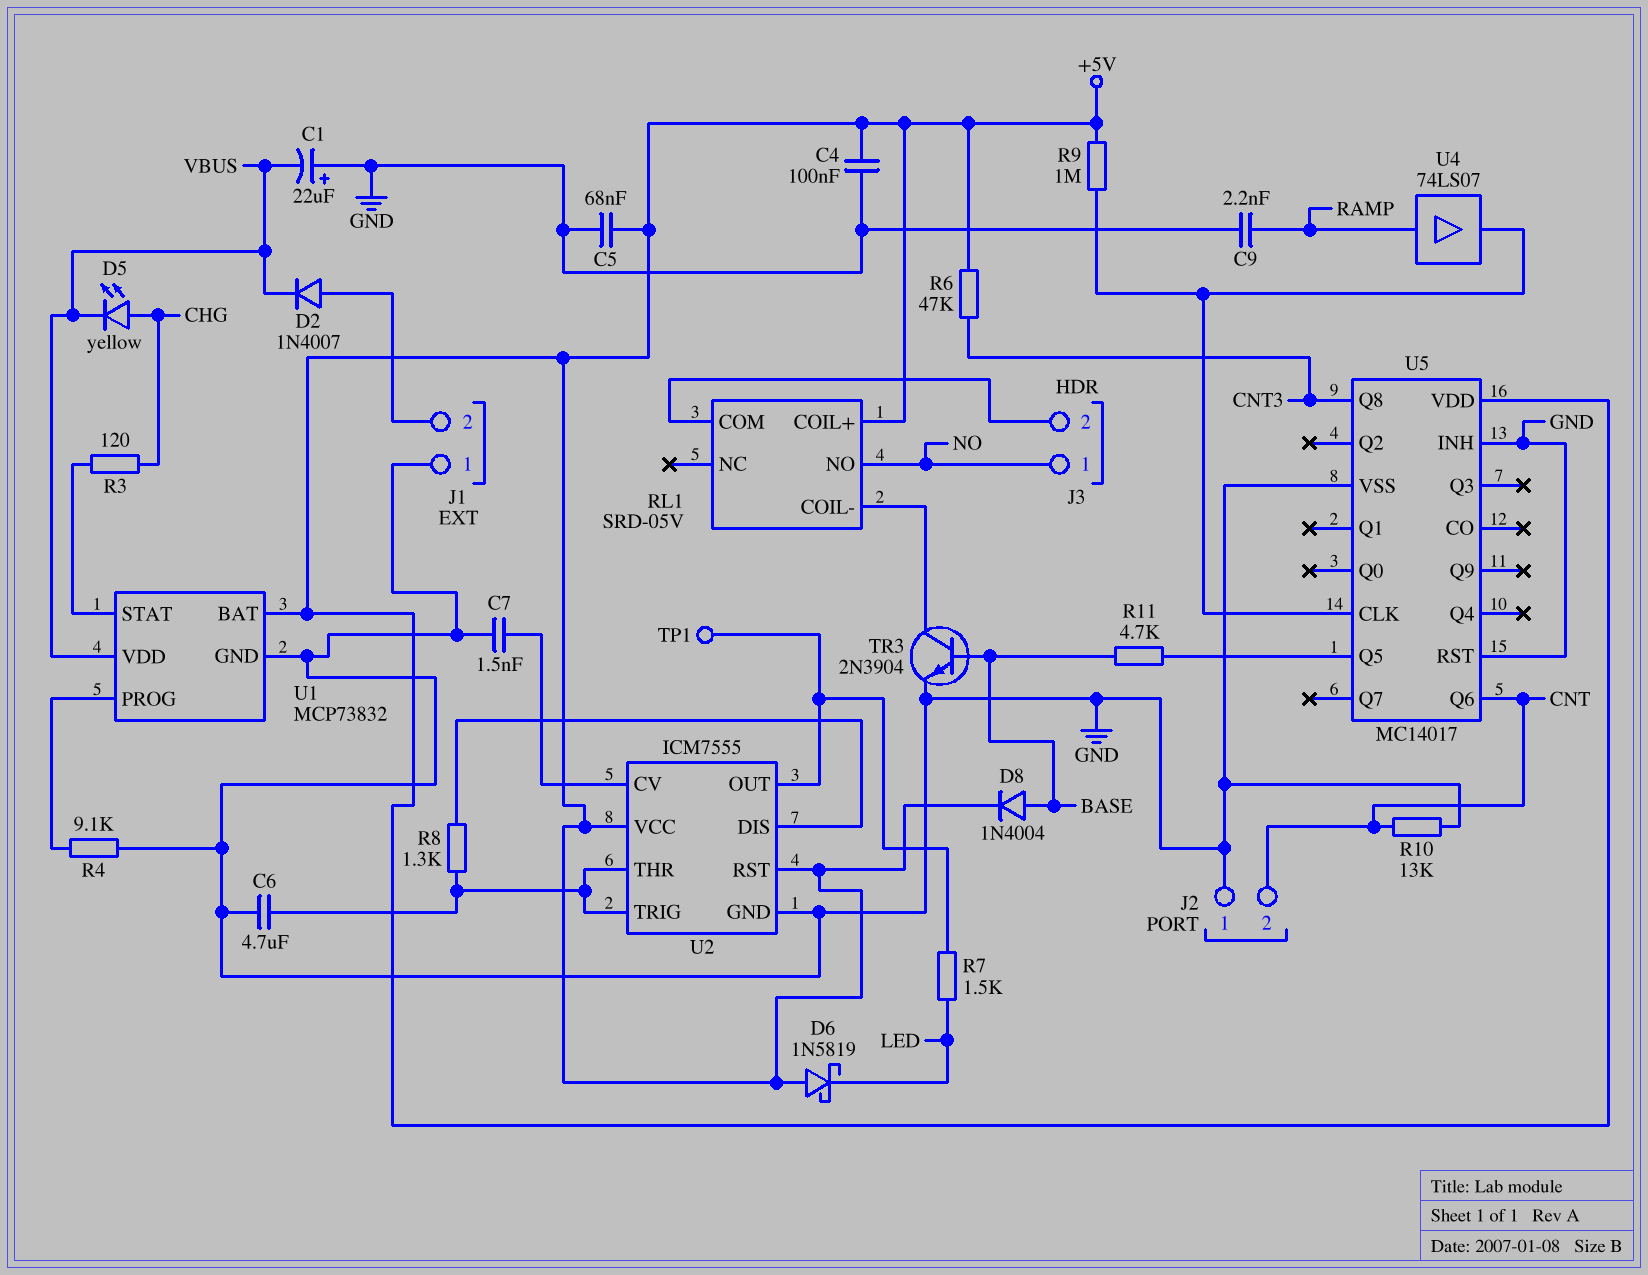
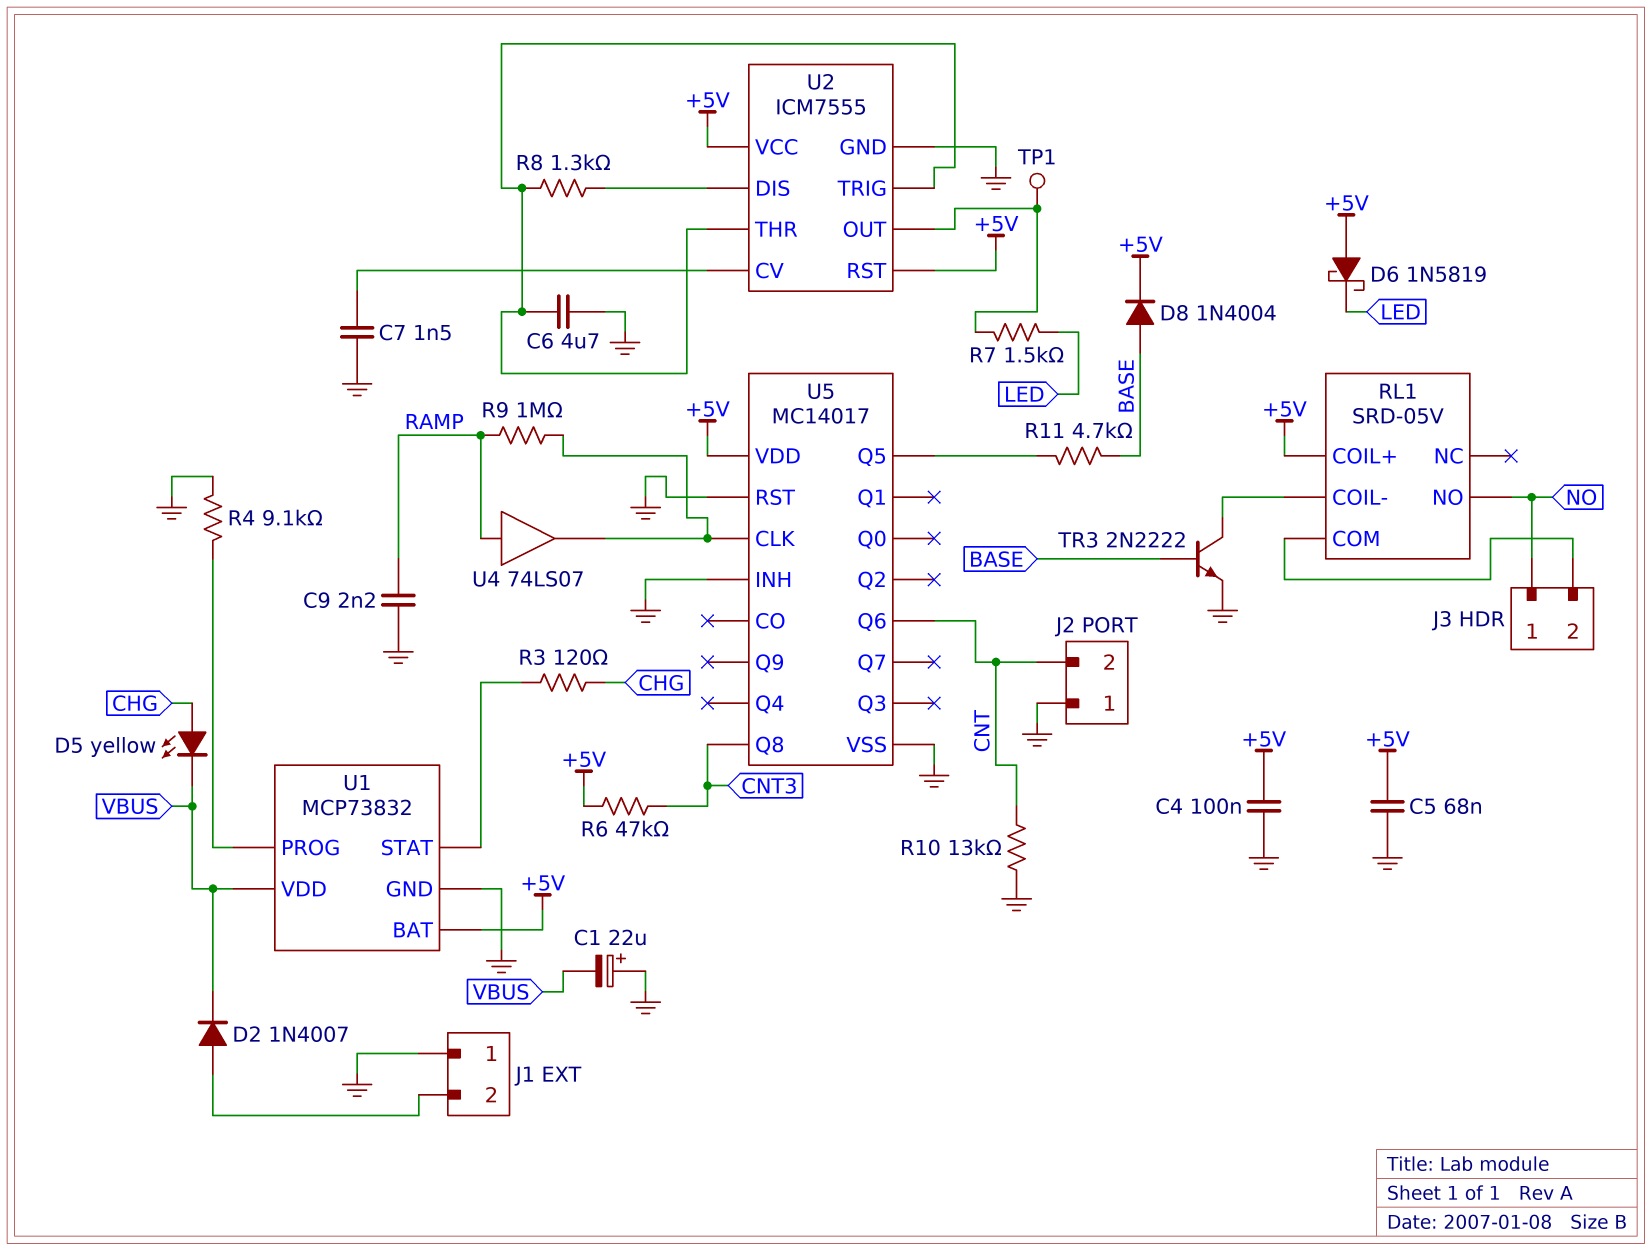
R9: 1M (+5V, U5/CLK) -> 1M (RAMP, U5/CLK)
TR3: NPN 2N3904 (B BASE, C RL1/COIL-, E GND) -> NPN 2N2222 (B BASE, C RL1/COIL-, E GND)

